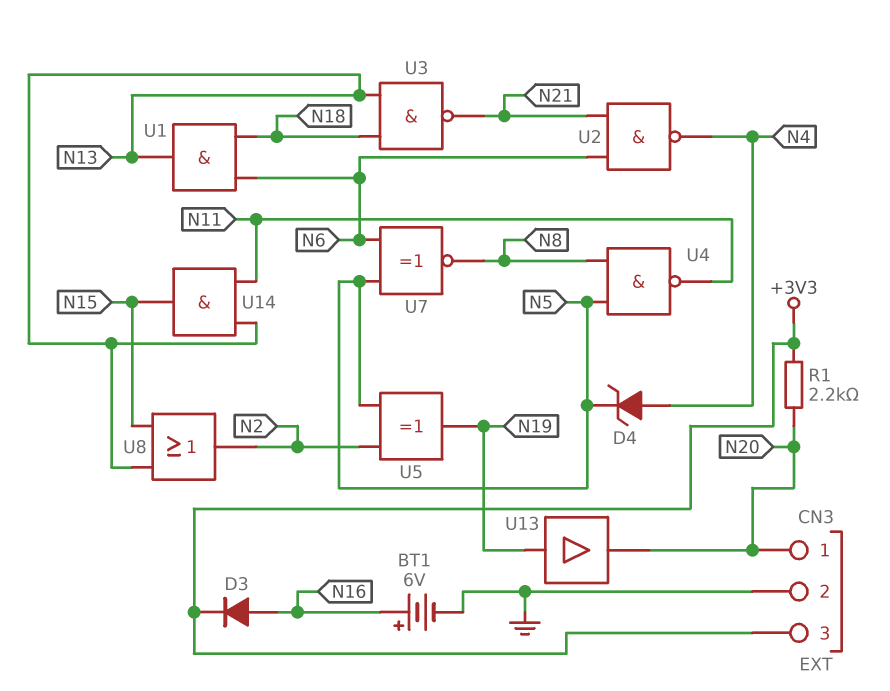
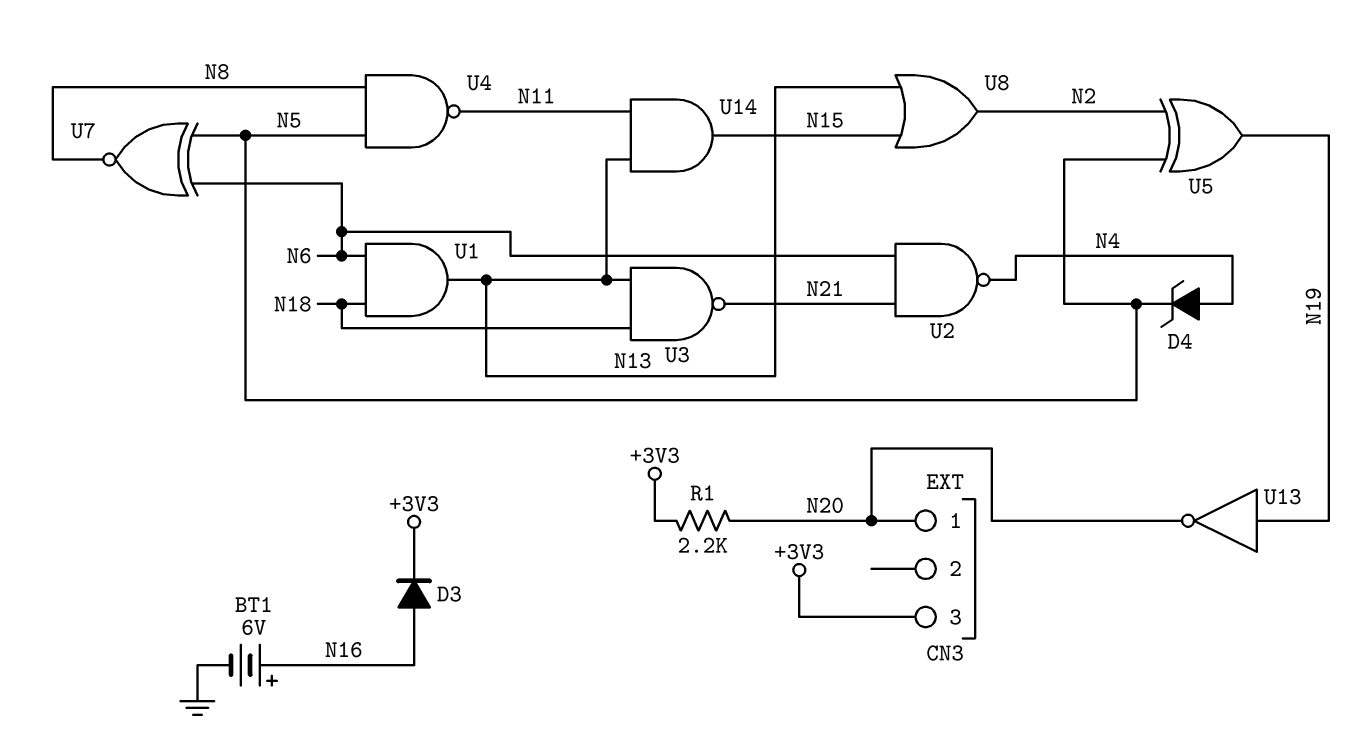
CN3 pin 2: GND -> none
U13: buffer (in N19, out N20) -> NOT (in N19, out N20)

